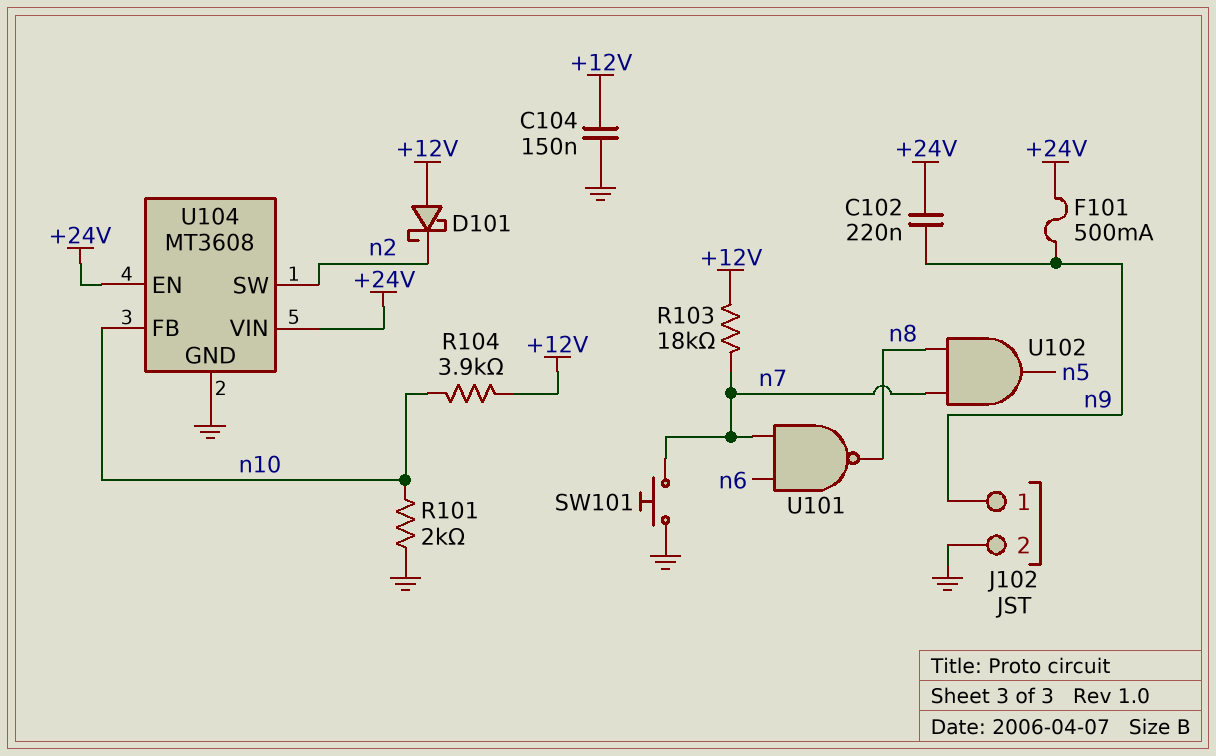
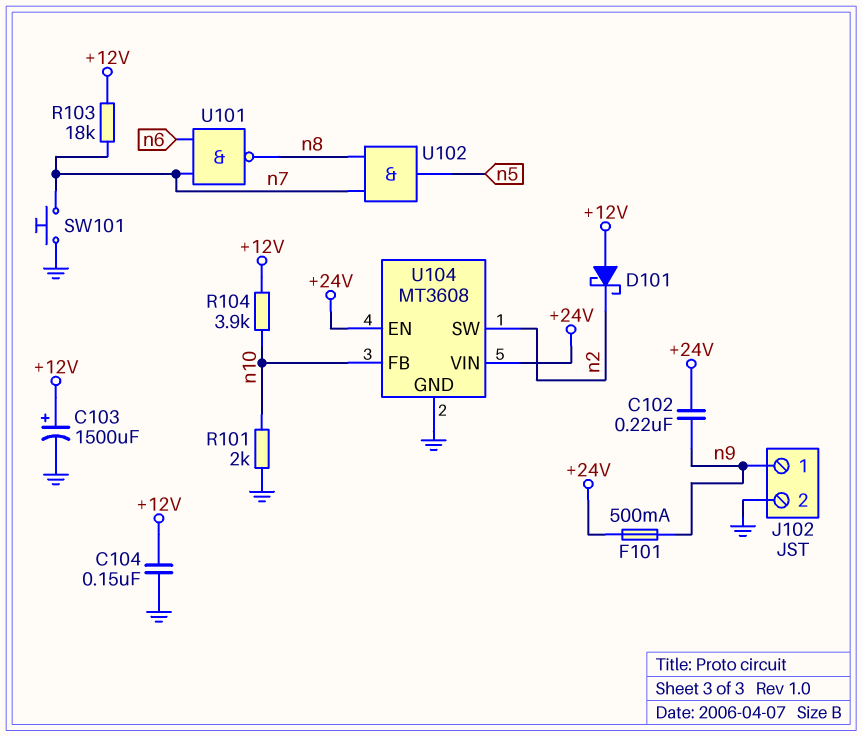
C103: none -> 1500uF (plus +12V, minus GND)

